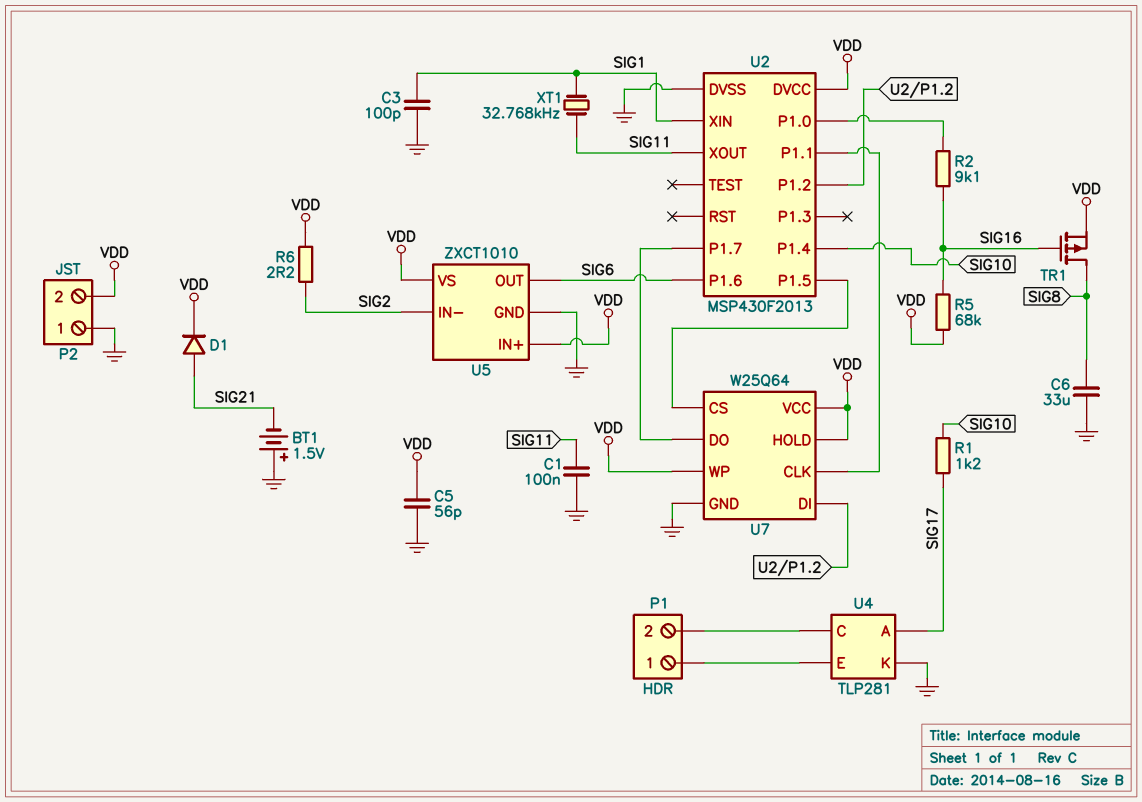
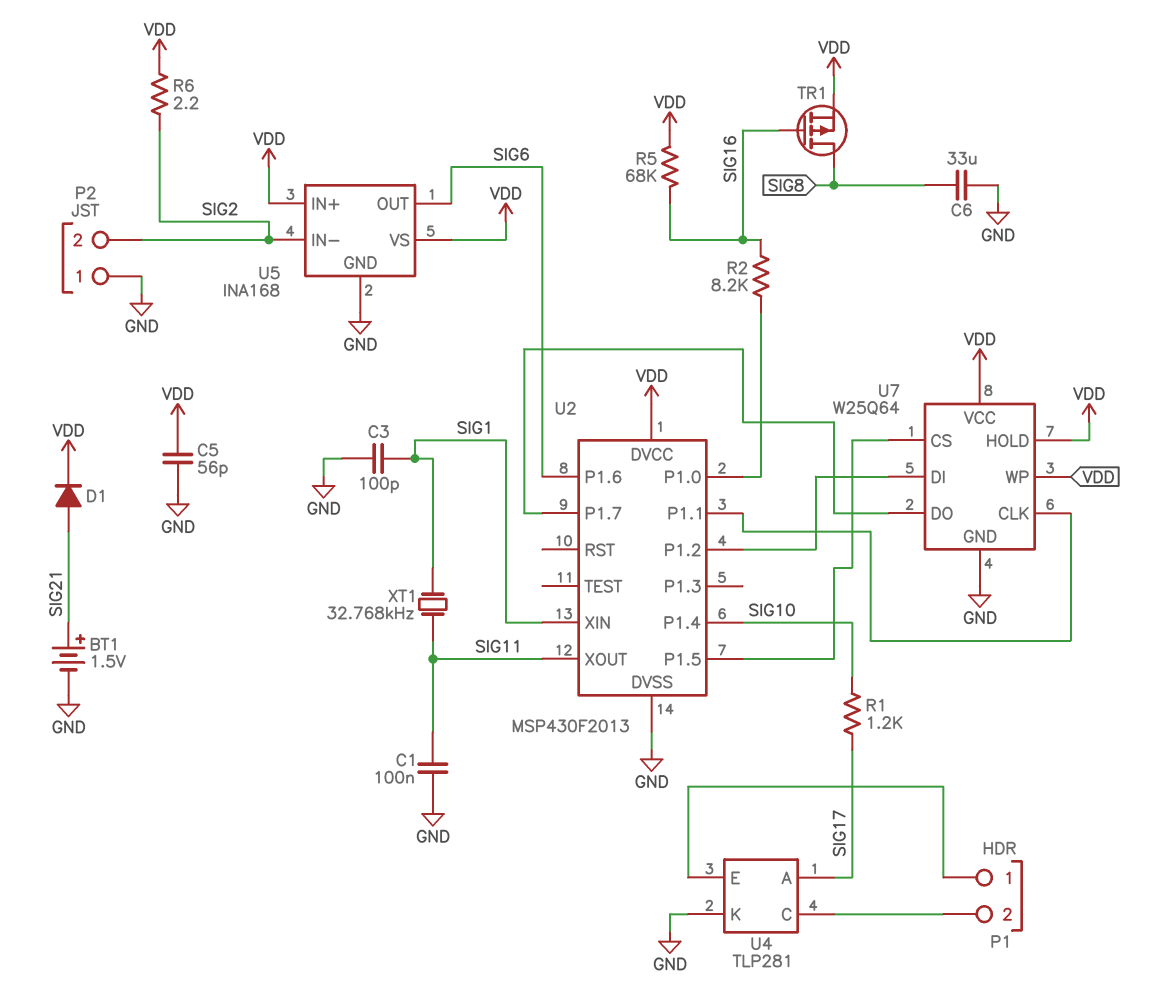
BT1: 1.5V (plus GND, minus SIG21) -> 1.5V (plus SIG21, minus GND)
P2 pin 2: VDD -> SIG2
R2: 9.1k (SIG16, U2/P1.0) -> 8.2k (SIG16, U2/P1.0)
U5: ZXCT1010 -> INA168

